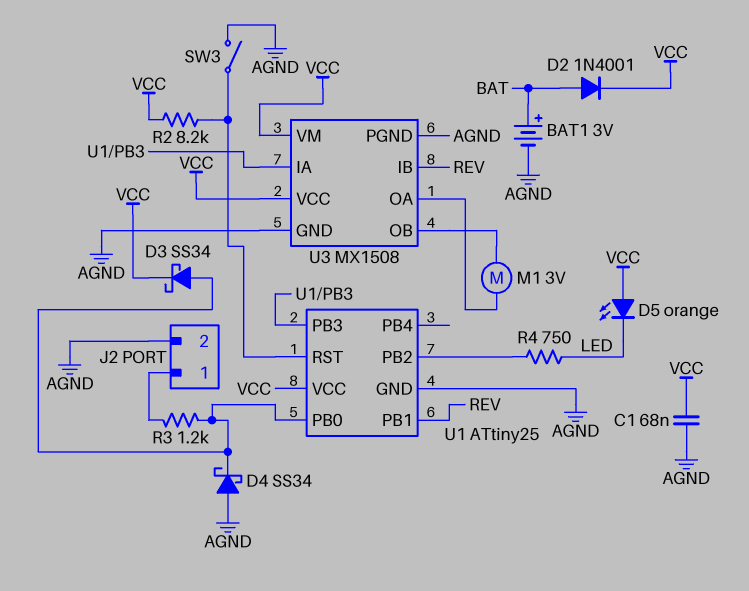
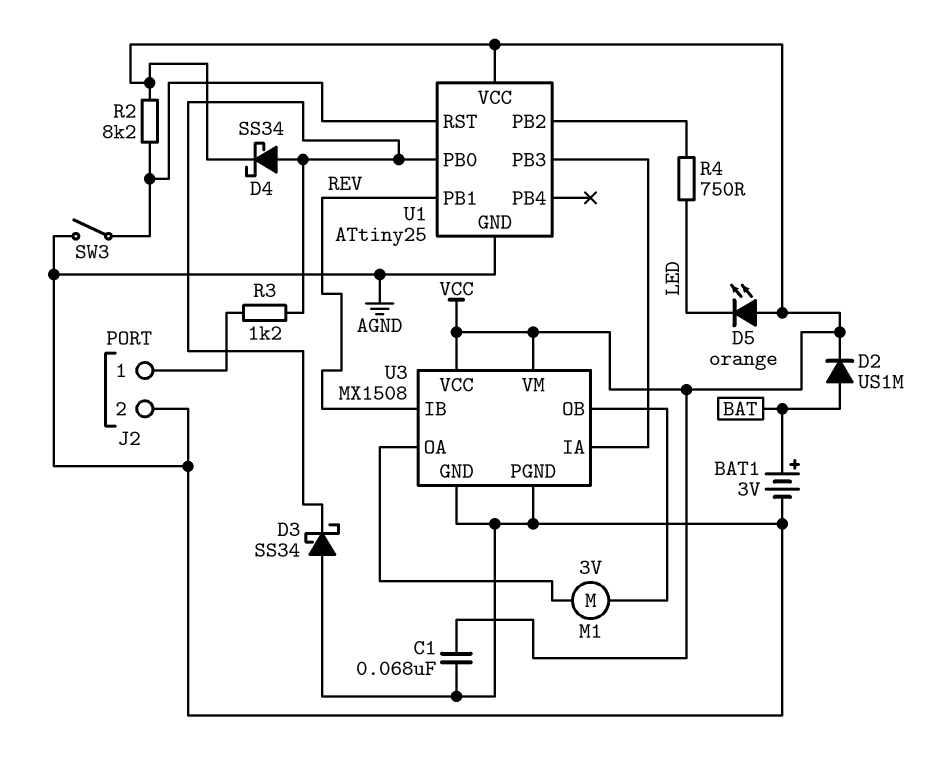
D2: diode 1N4001 (A BAT, K VCC) -> diode US1M (A BAT, K VCC)
D3: schottky SS34 (A U1/PB0, K VCC) -> schottky SS34 (A AGND, K U1/PB0)
D4: schottky SS34 (A AGND, K U1/PB0) -> schottky SS34 (A U1/PB0, K VCC)

